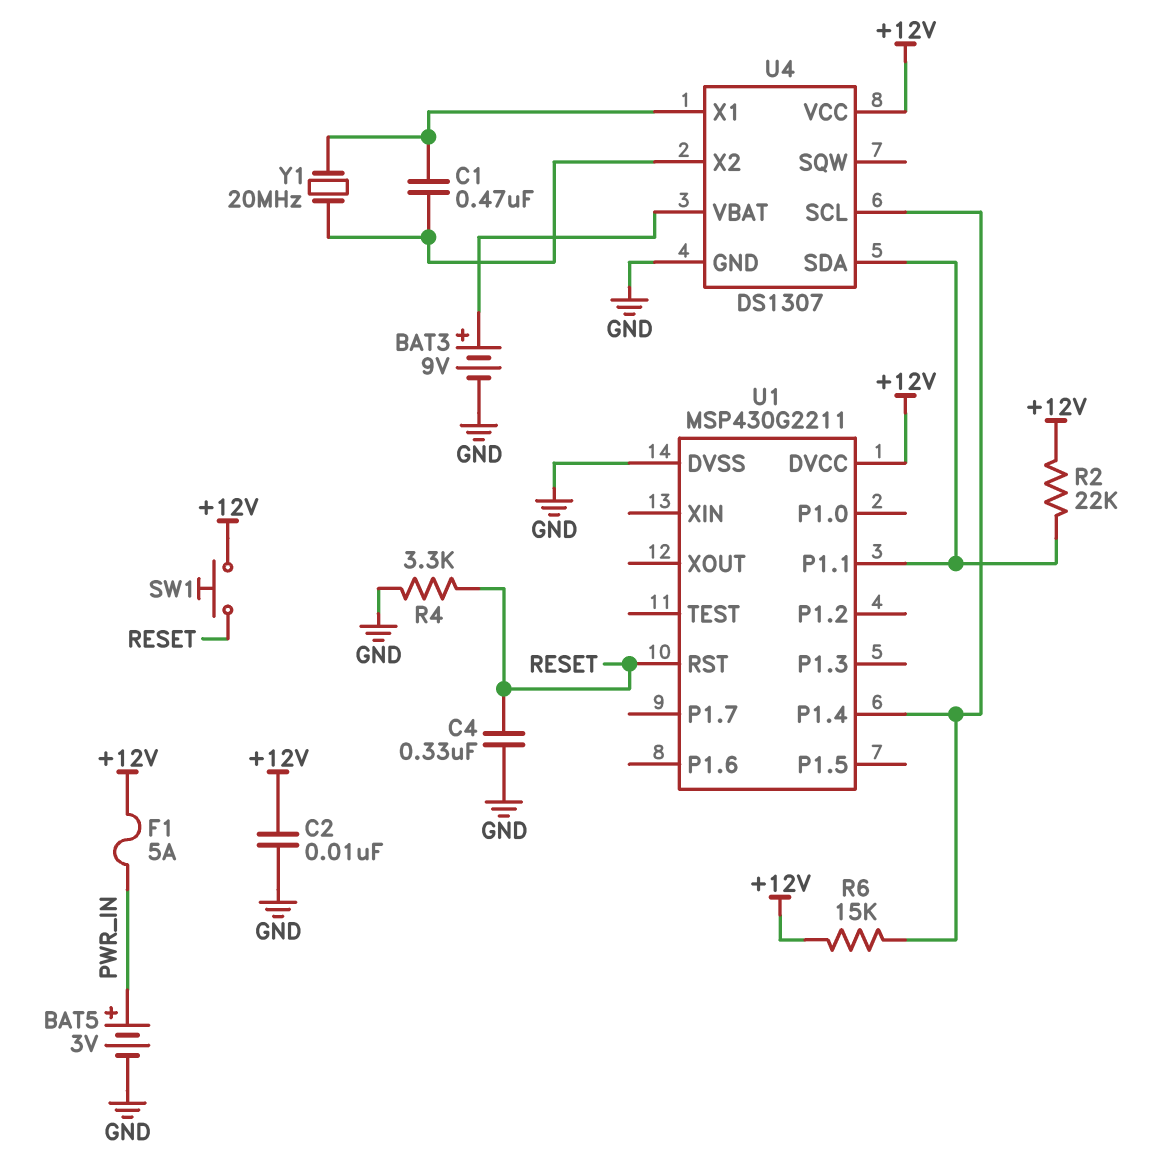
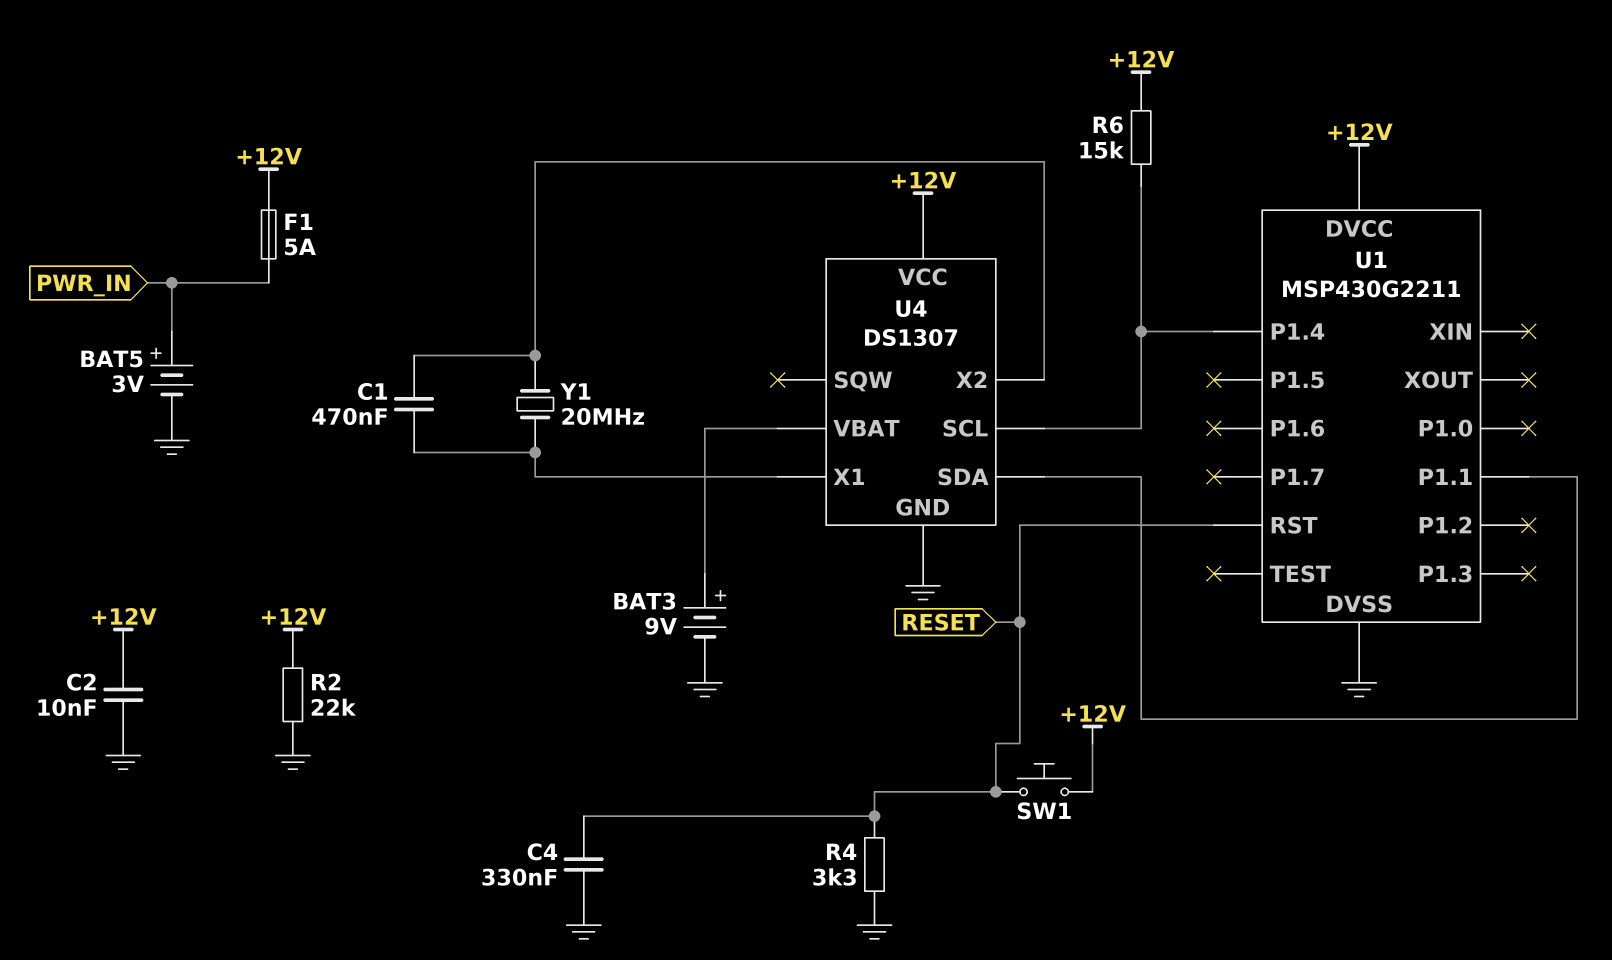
R2: 22k (+12V, U1/P1.1) -> 22k (+12V, GND)

